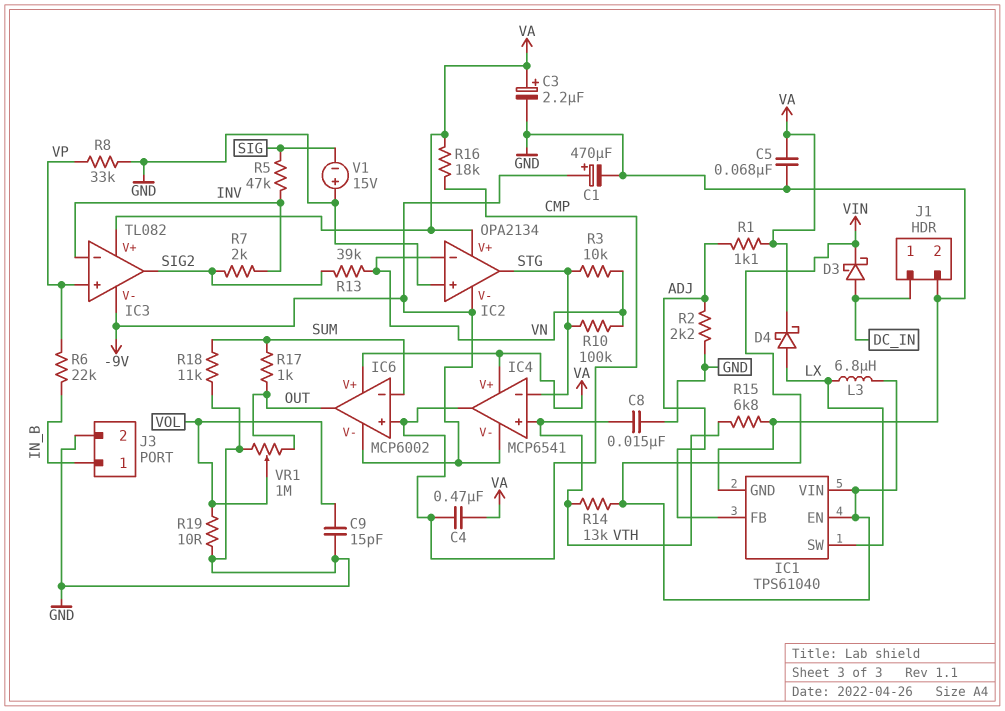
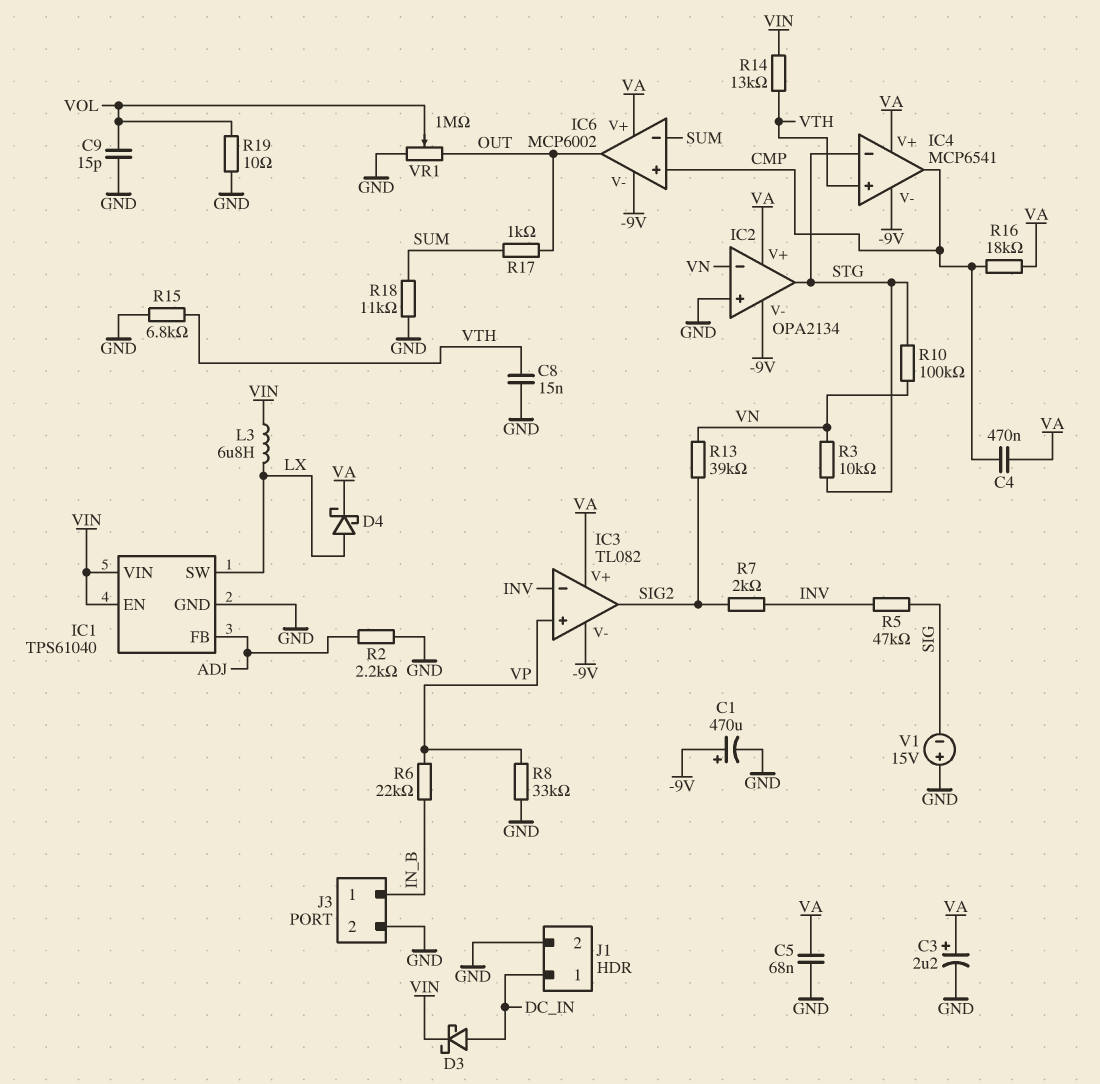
R1: 1.1k (ADJ, VA) -> none

